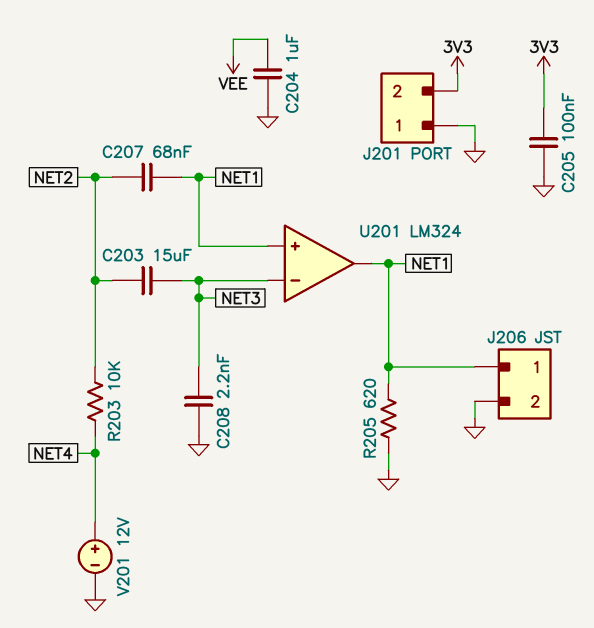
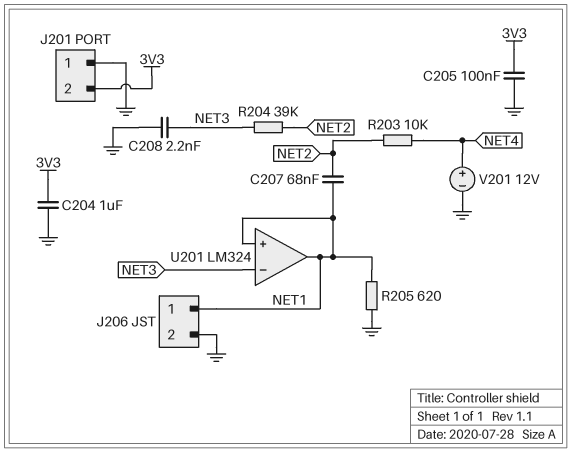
C203: 15uF (NET2, NET3) -> none
C204: 1uF (GND, VEE) -> 1uF (3V3, GND)
R204: none -> 39k (NET2, NET3)

